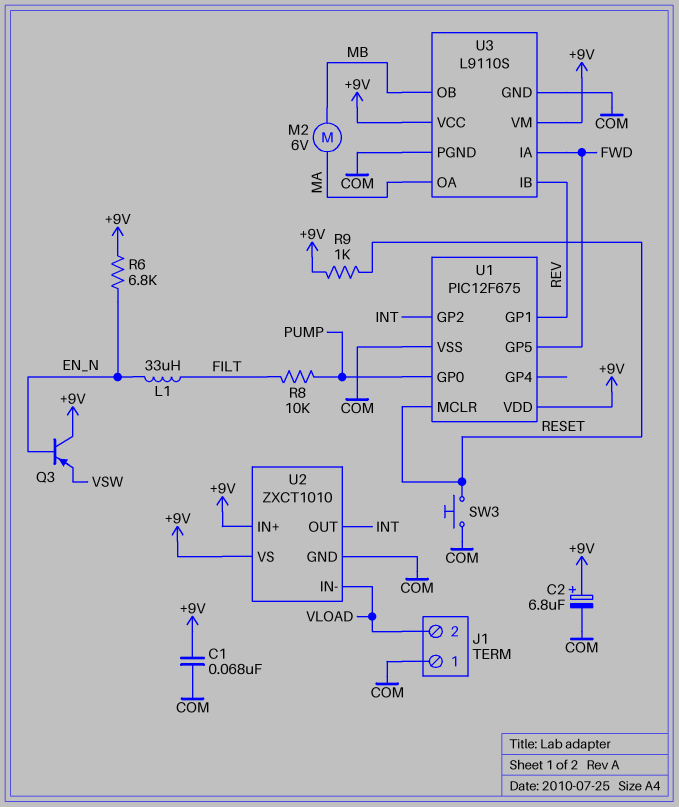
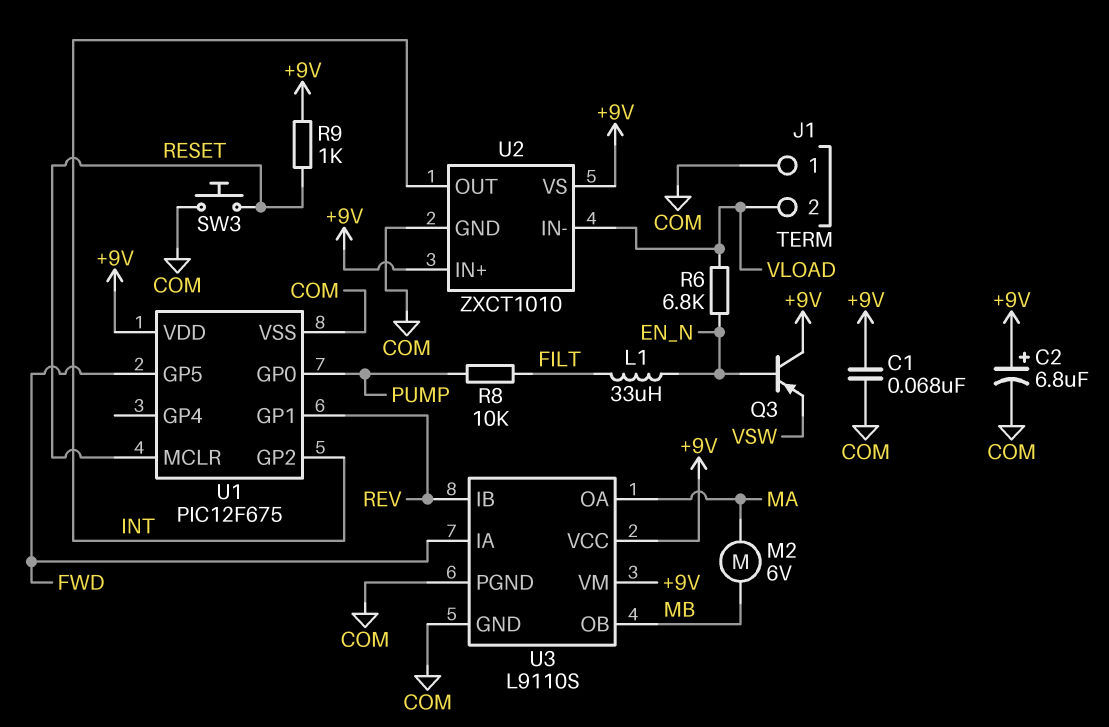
R6: 6.8k (+9V, EN_N) -> 6.8k (EN_N, VLOAD)

